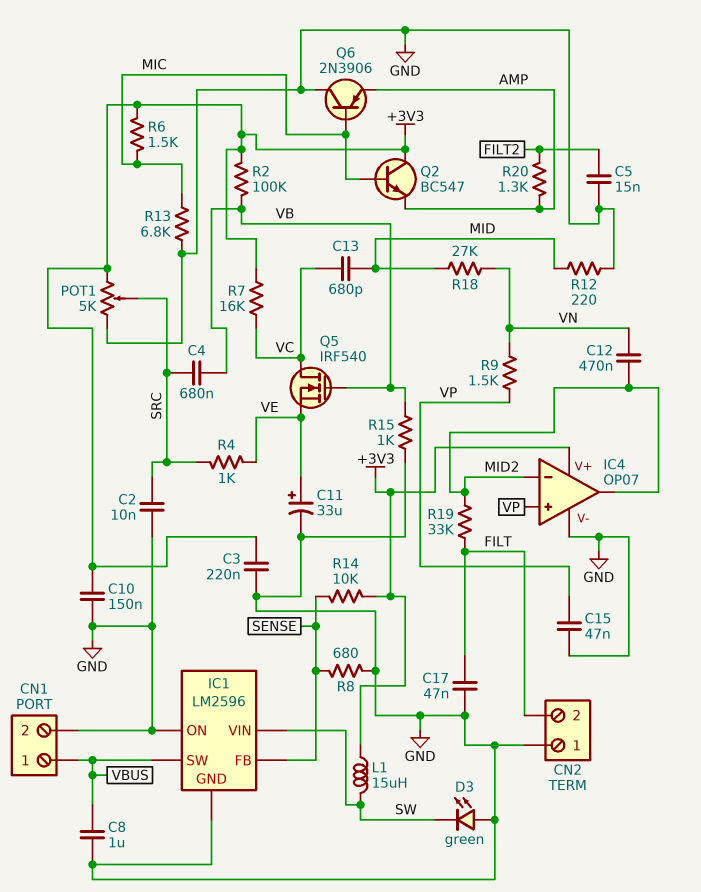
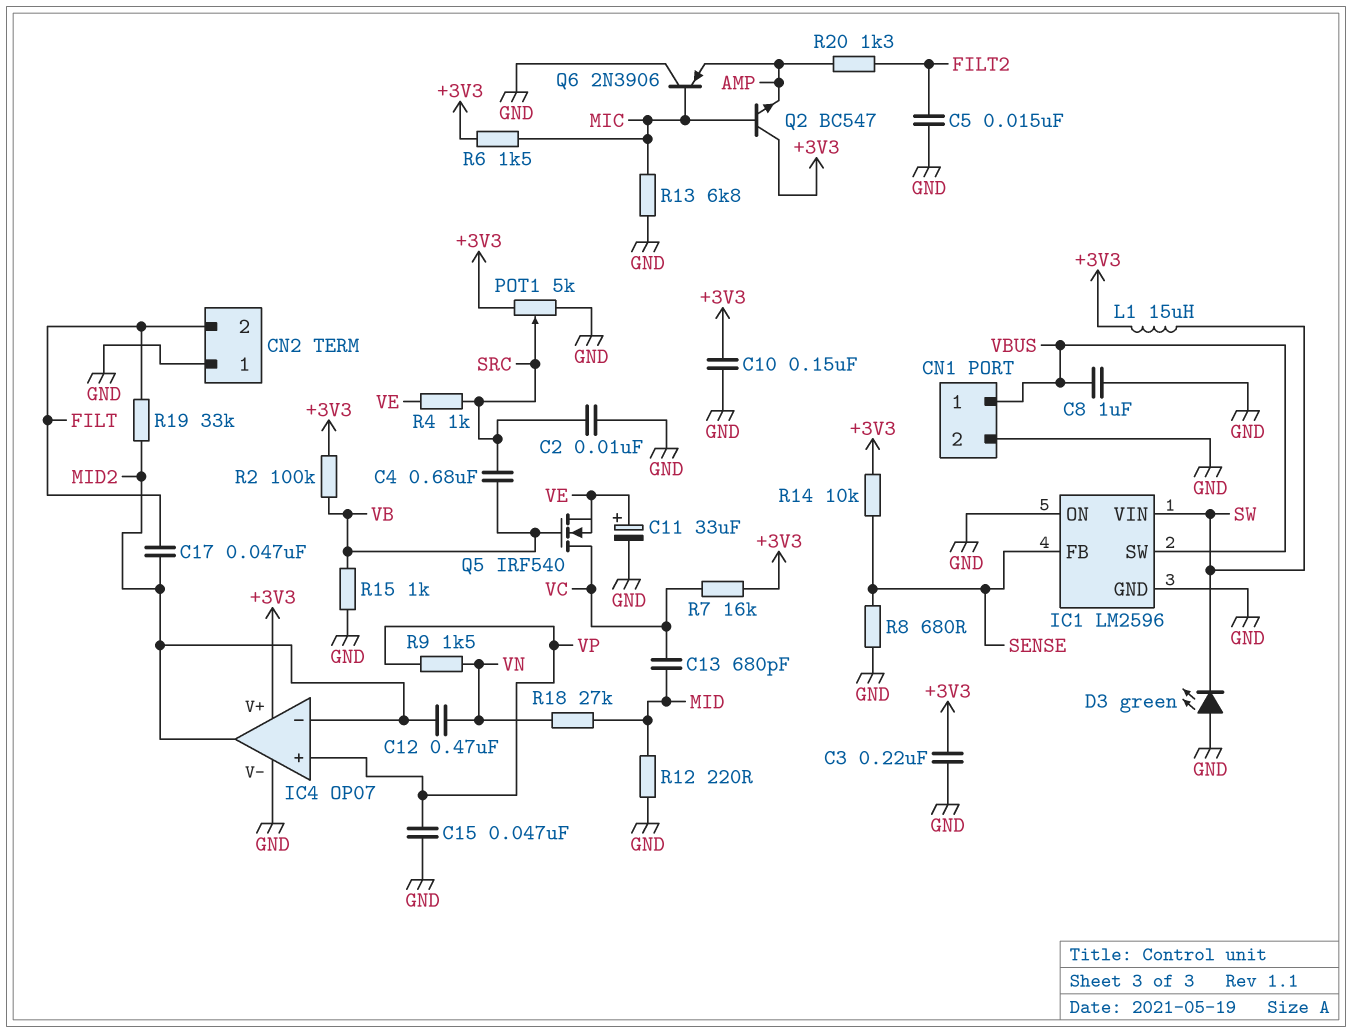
C17: 47nF (FILT, GND) -> 47nF (FILT, MID2)

